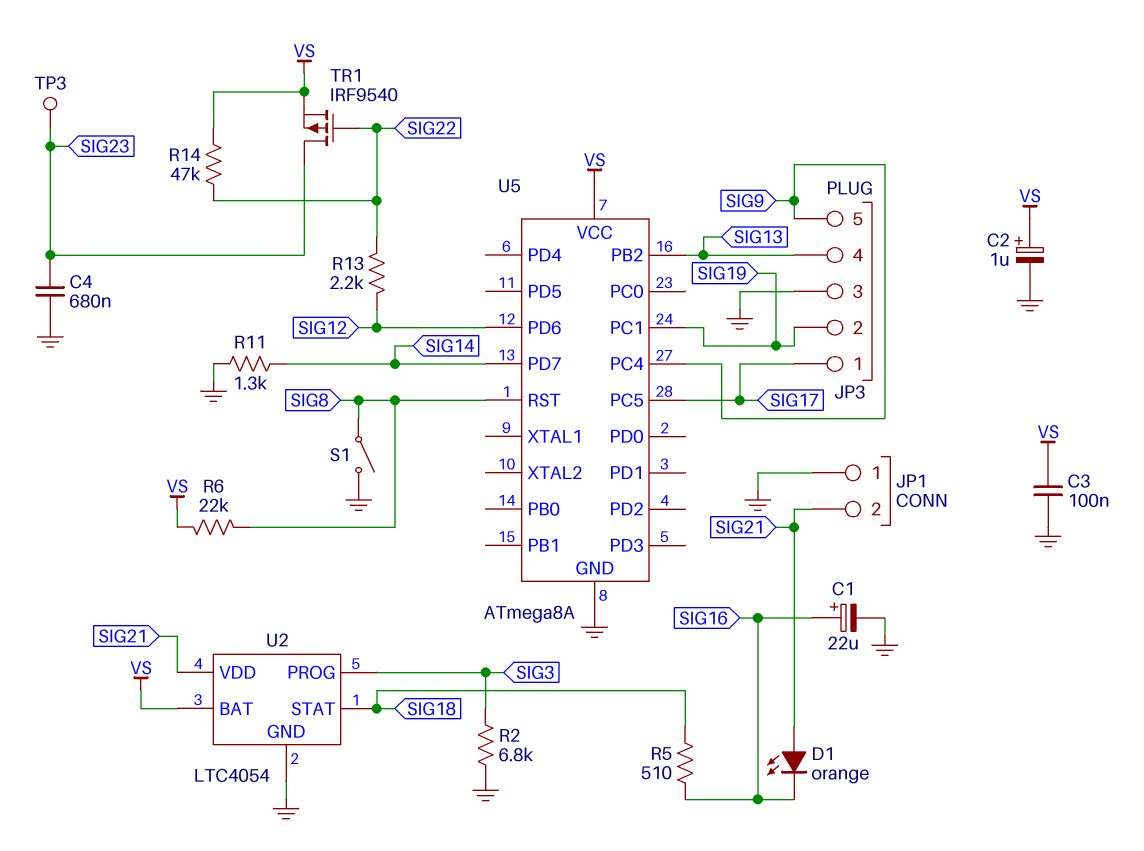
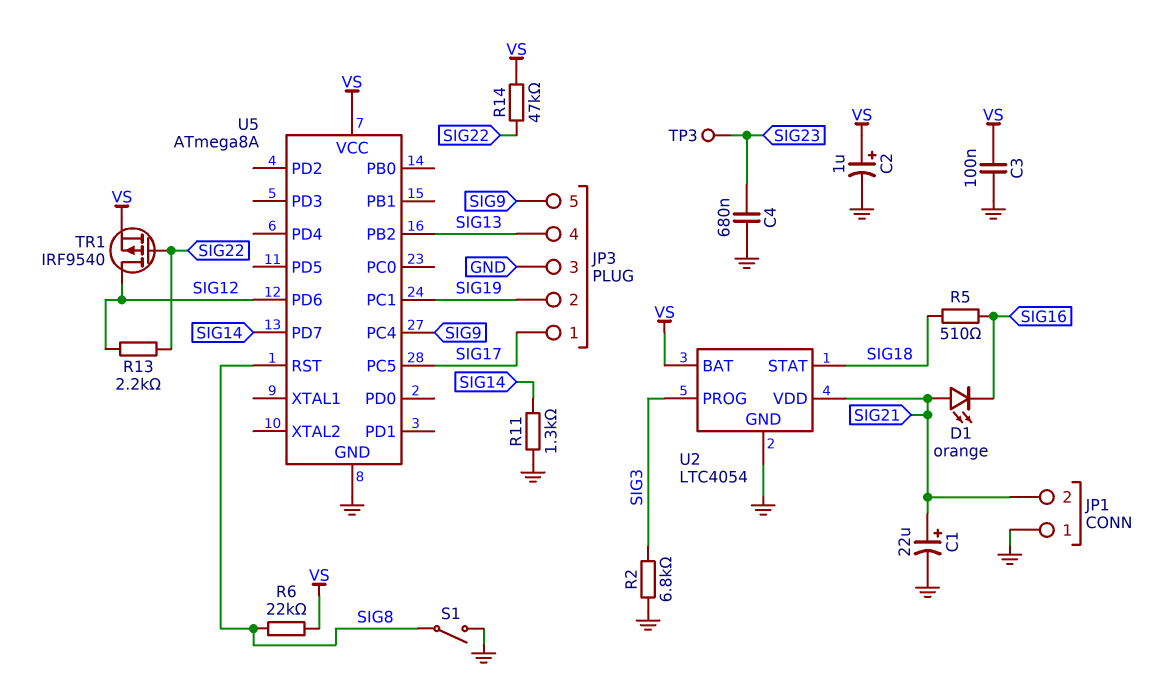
C1: 22uF (plus SIG16, minus GND) -> 22uF (plus SIG21, minus GND)
TR1: PMOS IRF9540 (G SIG22, D SIG23, S VS) -> PMOS IRF9540 (G SIG22, D SIG12, S VS)

